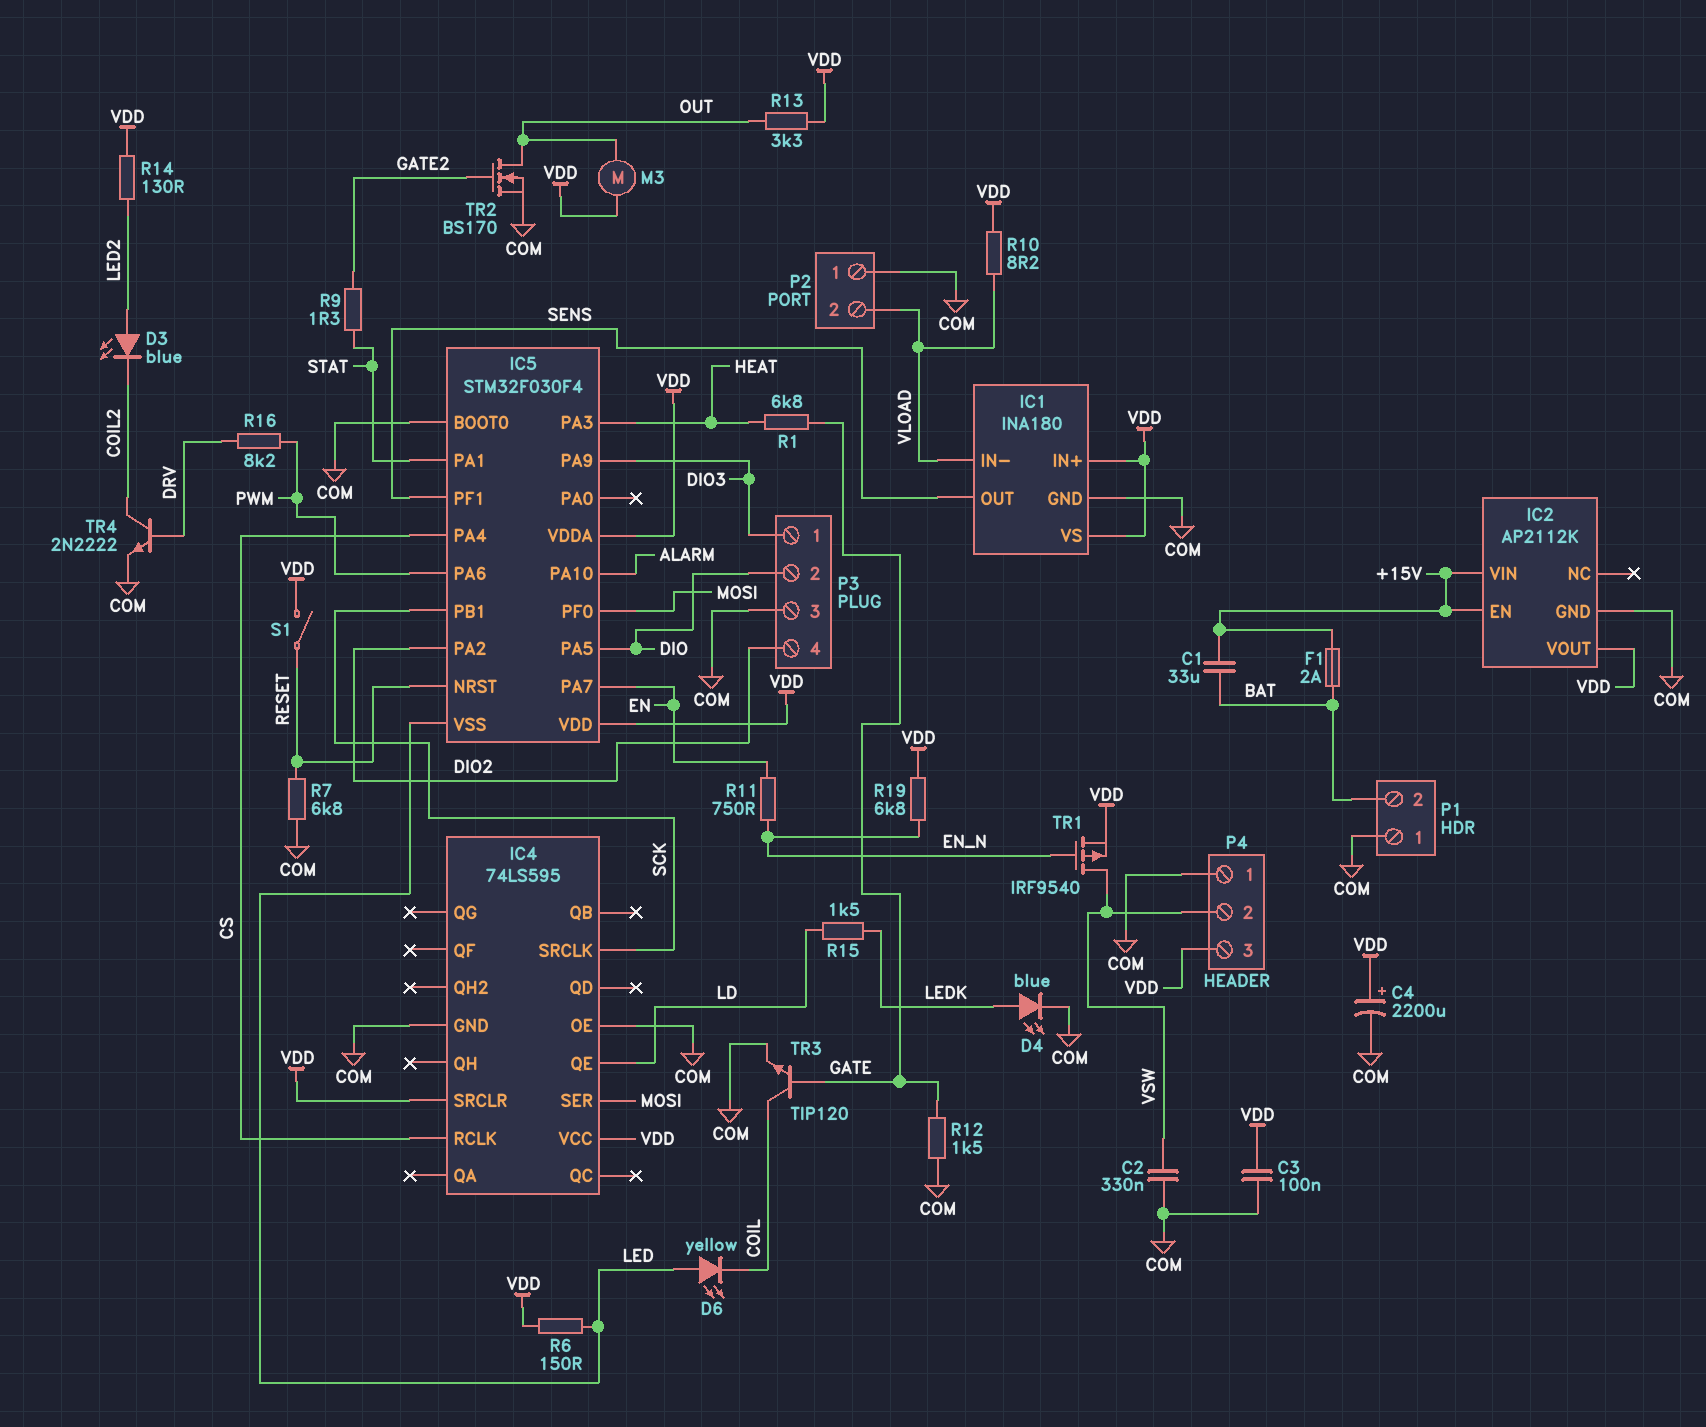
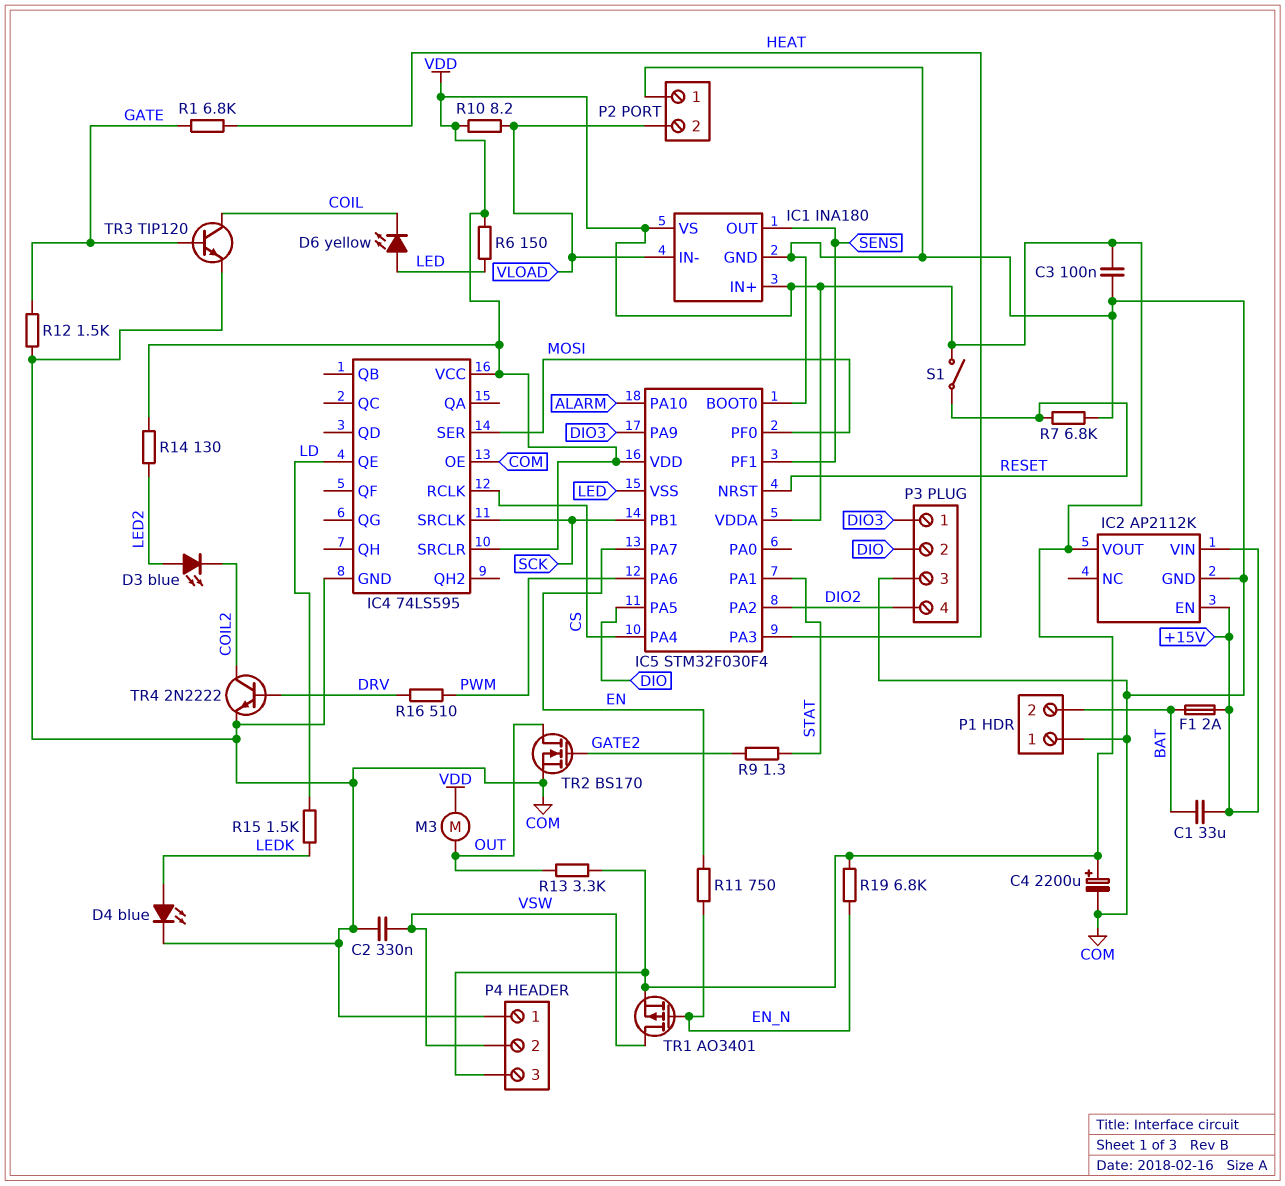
R16: 8.2k (DRV, PWM) -> 510 (DRV, PWM)
TR1: PMOS IRF9540 (G EN_N, D VSW, S VDD) -> PMOS AO3401 (G EN_N, D VSW, S VDD)

